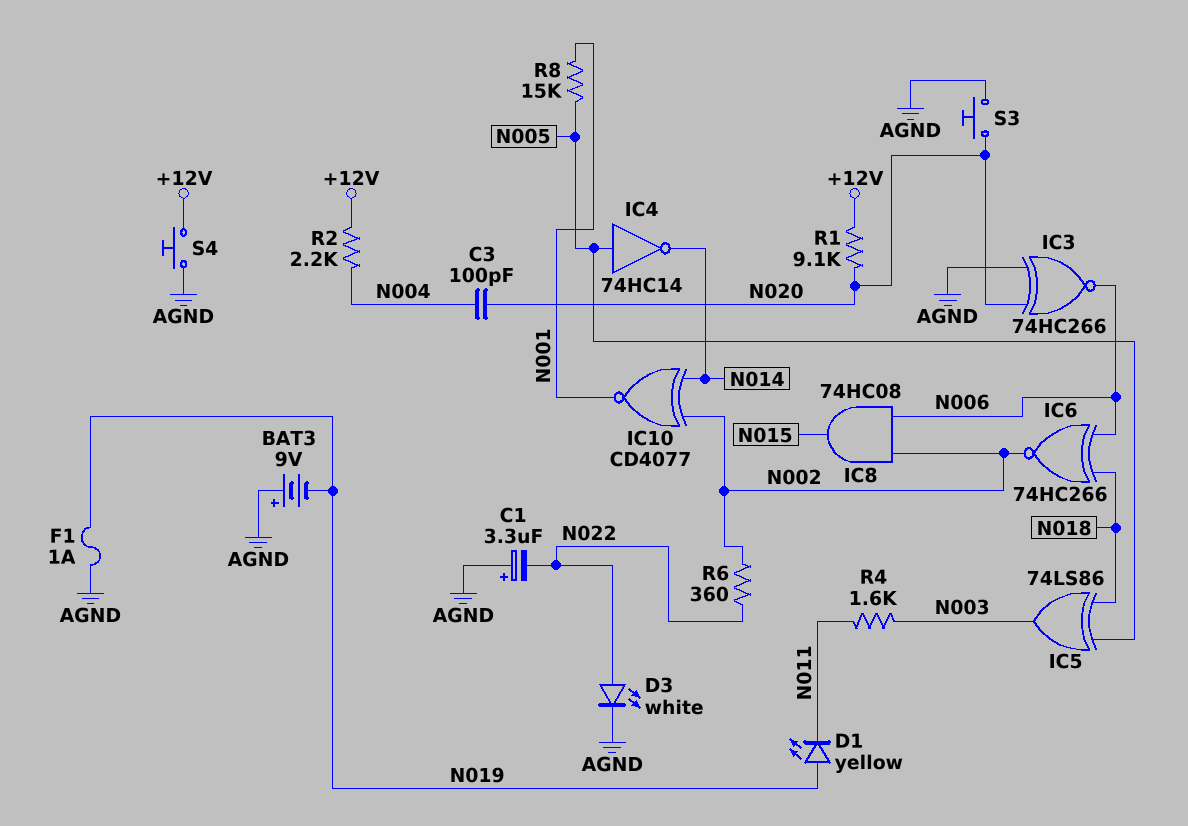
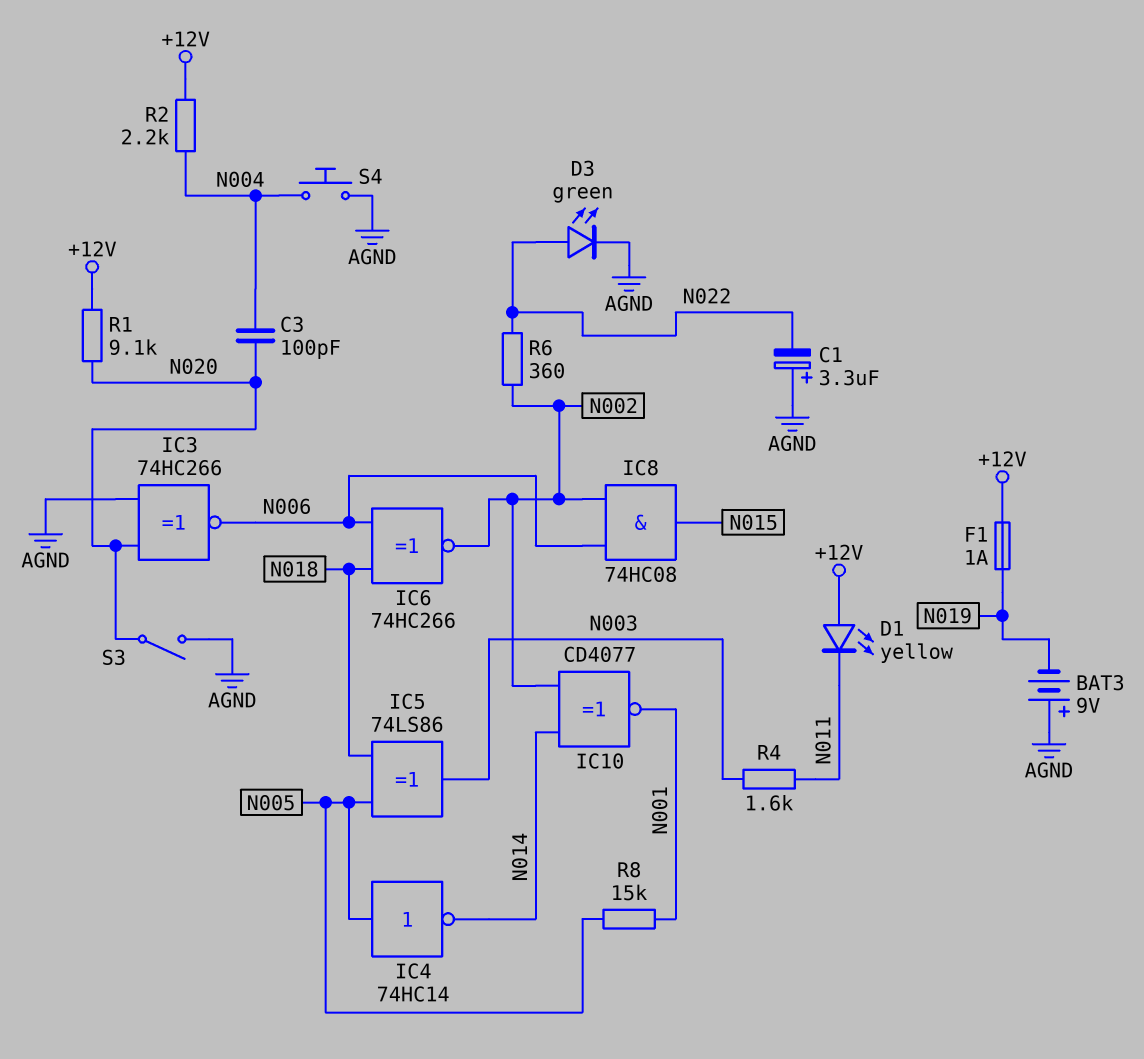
D1: LED yellow (A N019, K N011) -> LED yellow (A +12V, K N011)
D3: LED white (A N022, K AGND) -> LED green (A N022, K AGND)
F1: 1A (AGND, N019) -> 1A (+12V, N019)
S3: button (AGND, N020) -> switch (AGND, N020)
S4: button (+12V, AGND) -> button (AGND, N004)

